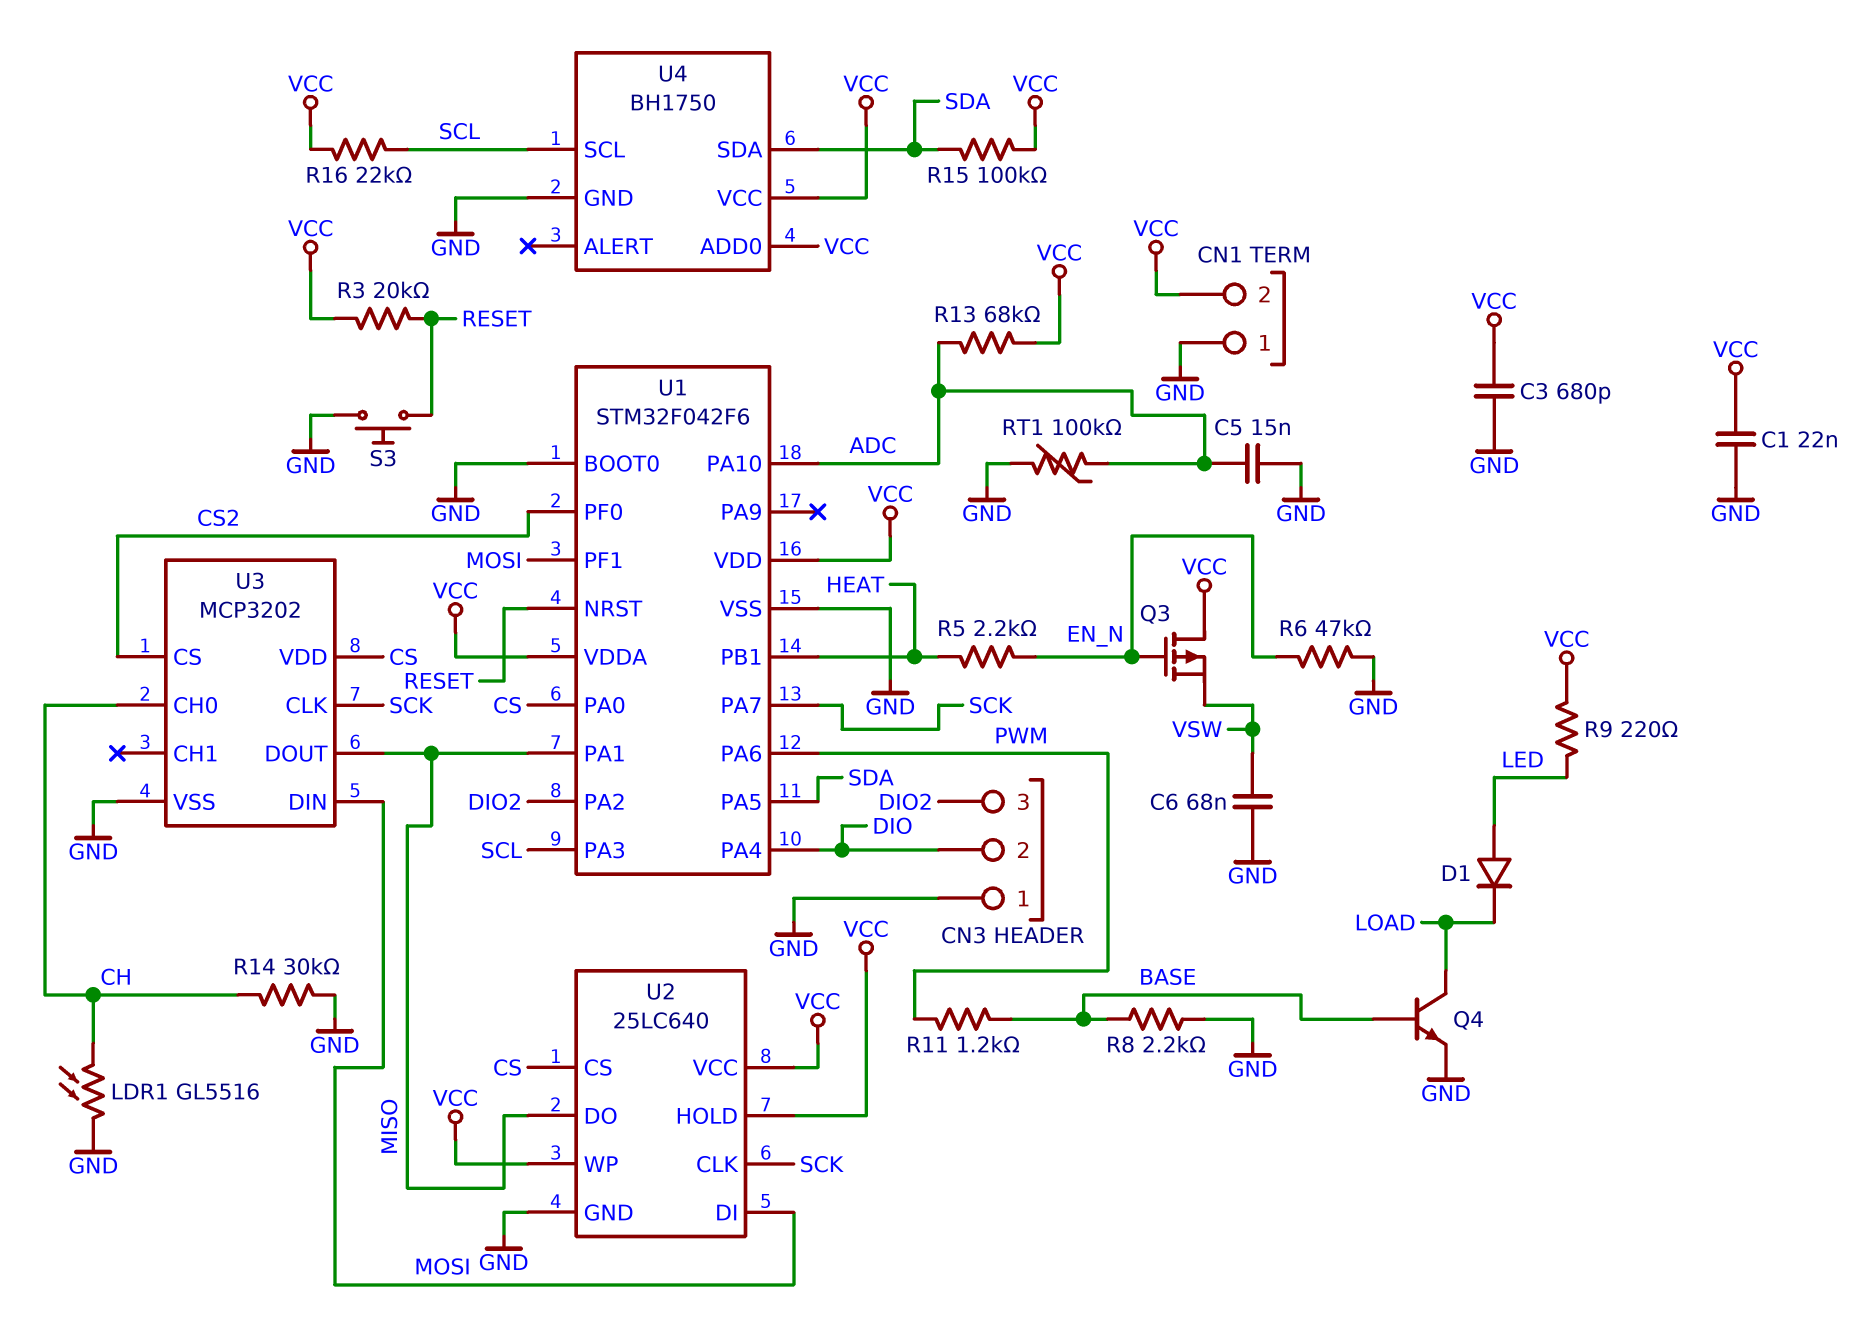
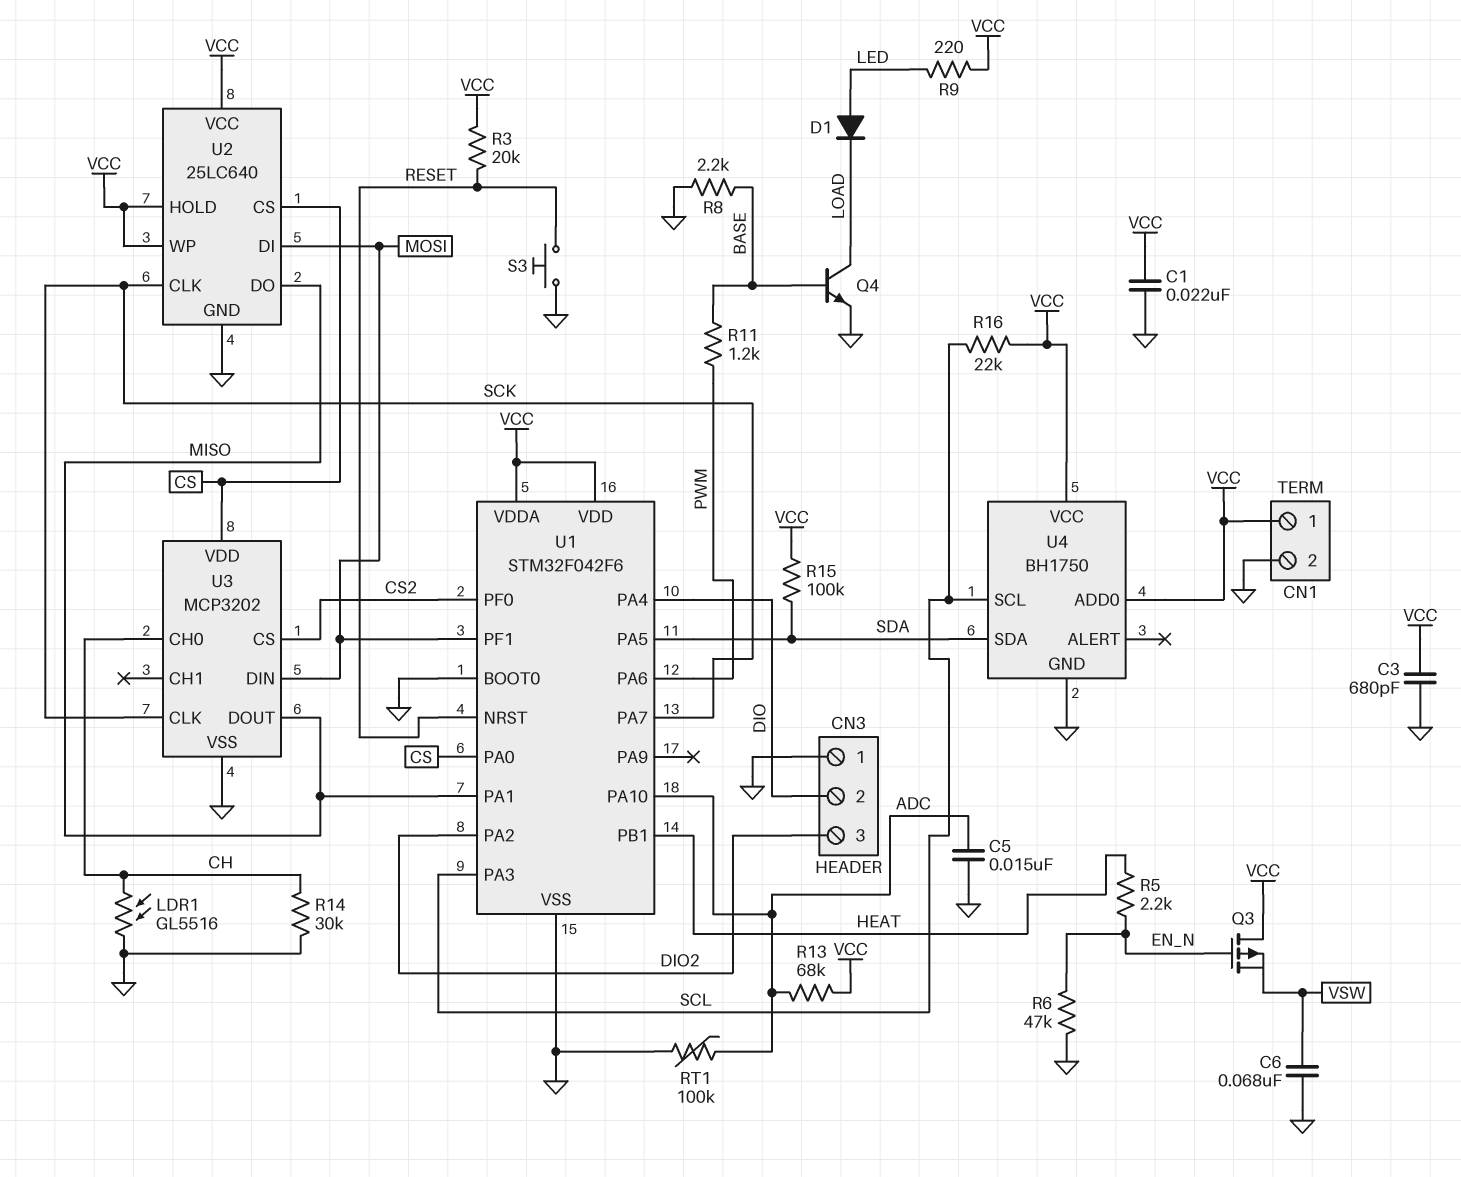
CN1 pin 1: GND -> VCC
CN1 pin 2: VCC -> GND

